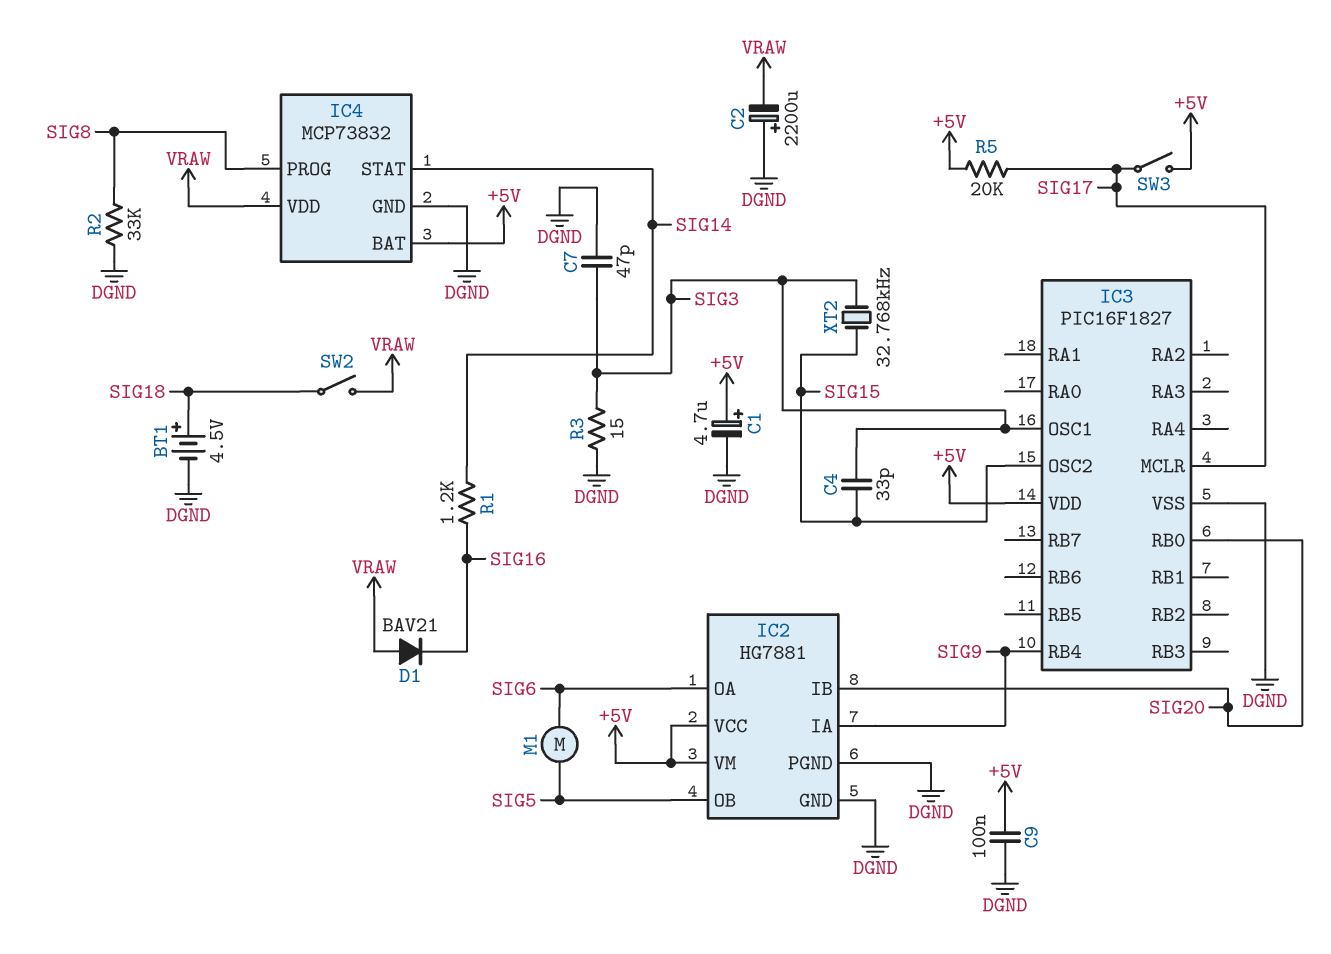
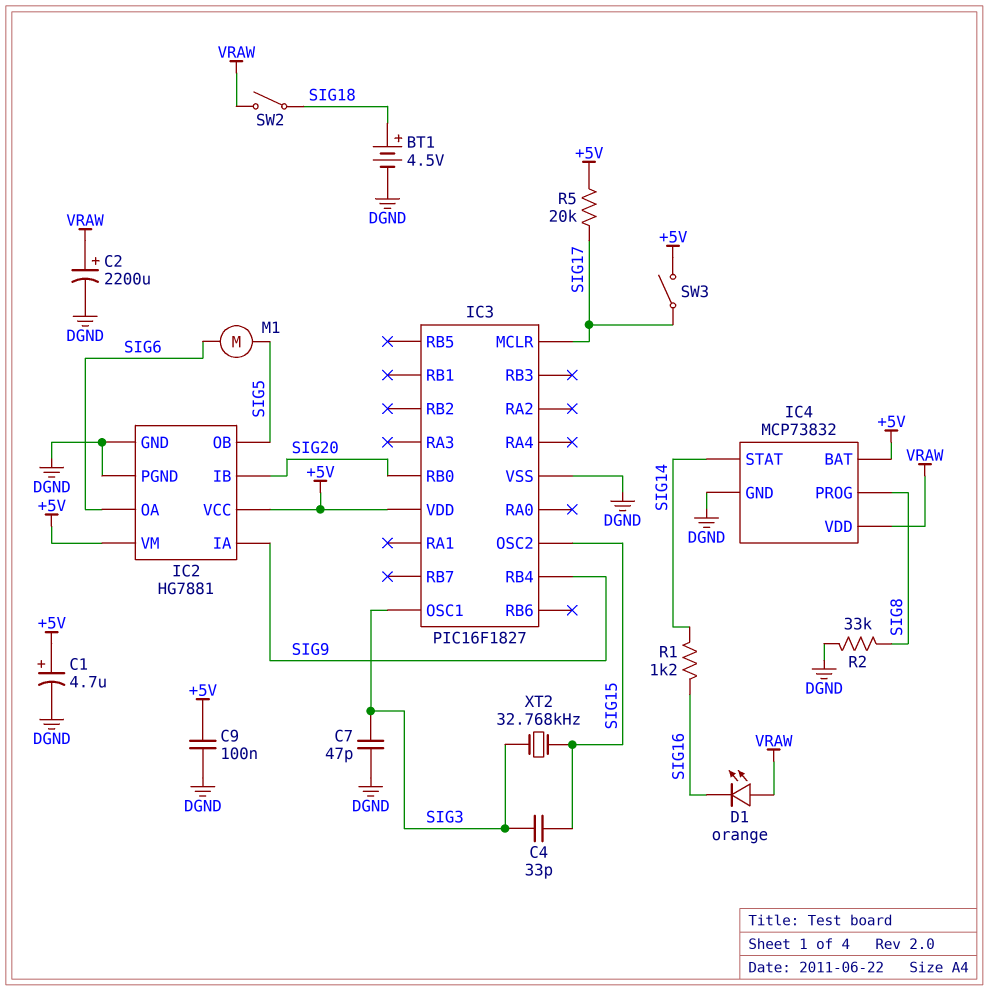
C2: 2200uF (plus DGND, minus VRAW) -> 2200uF (plus VRAW, minus DGND)
D1: diode BAV21 (A VRAW, K SIG16) -> LED orange (A VRAW, K SIG16)
R3: 15 (DGND, SIG3) -> none

